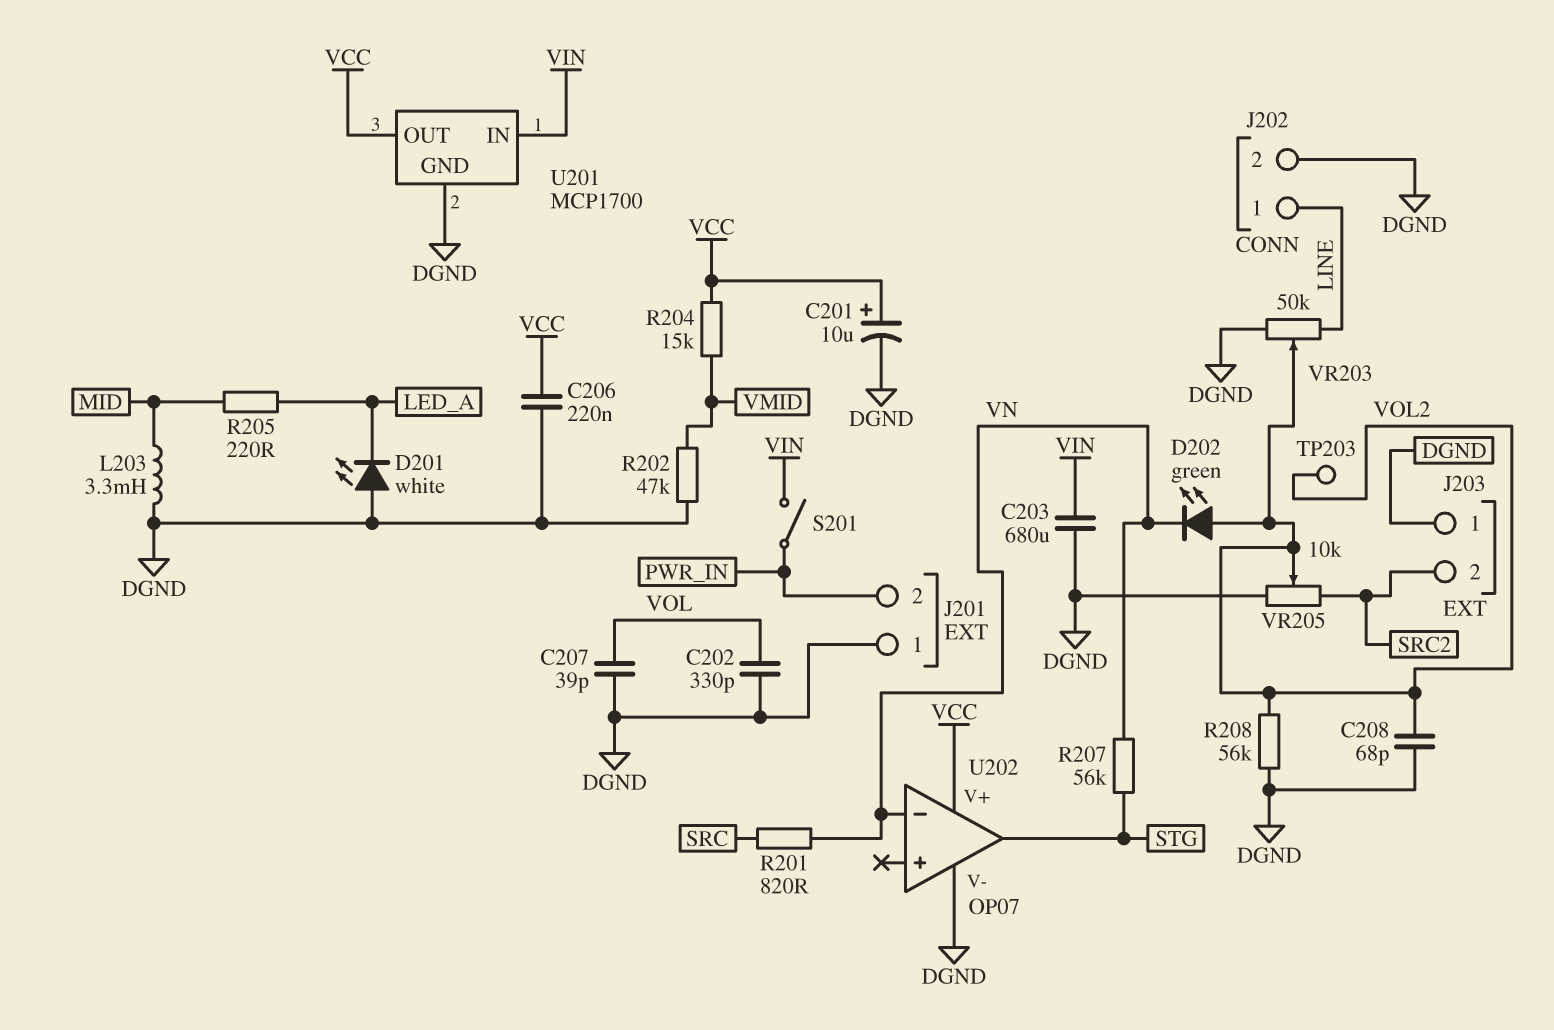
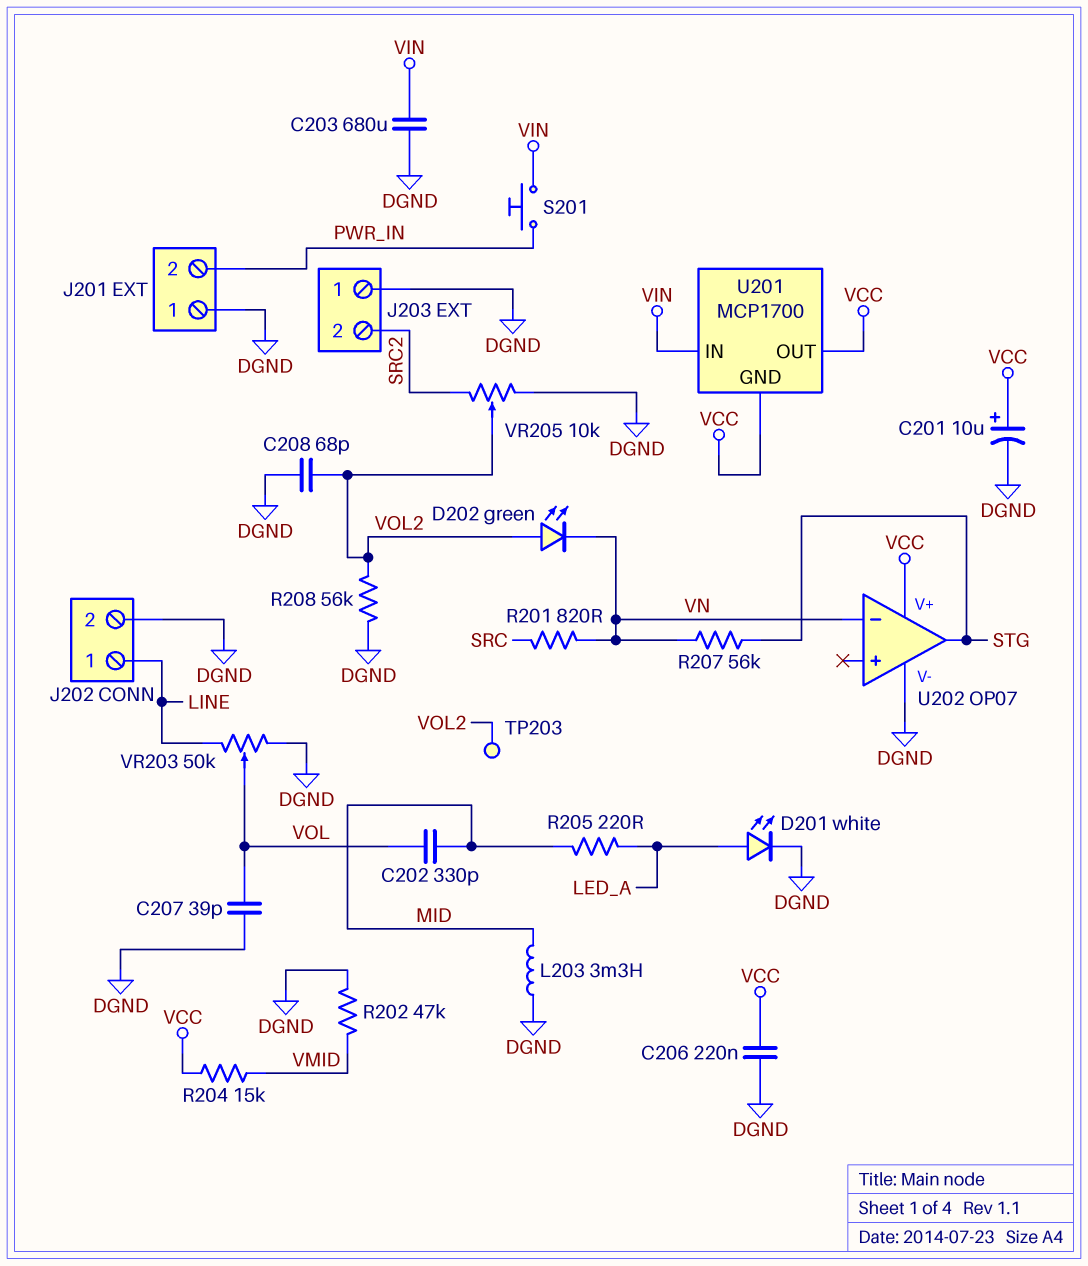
C202: 330pF (DGND, VOL) -> 330pF (MID, VOL)
D201: LED white (A DGND, K LED_A) -> LED white (A LED_A, K DGND)
S201: switch (PWR_IN, VIN) -> button (PWR_IN, VIN)
U201 pin GND: DGND -> VCC
VR203: 50k (DGND, LINE, wiper VOL2) -> 50k (DGND, LINE, wiper VOL)

